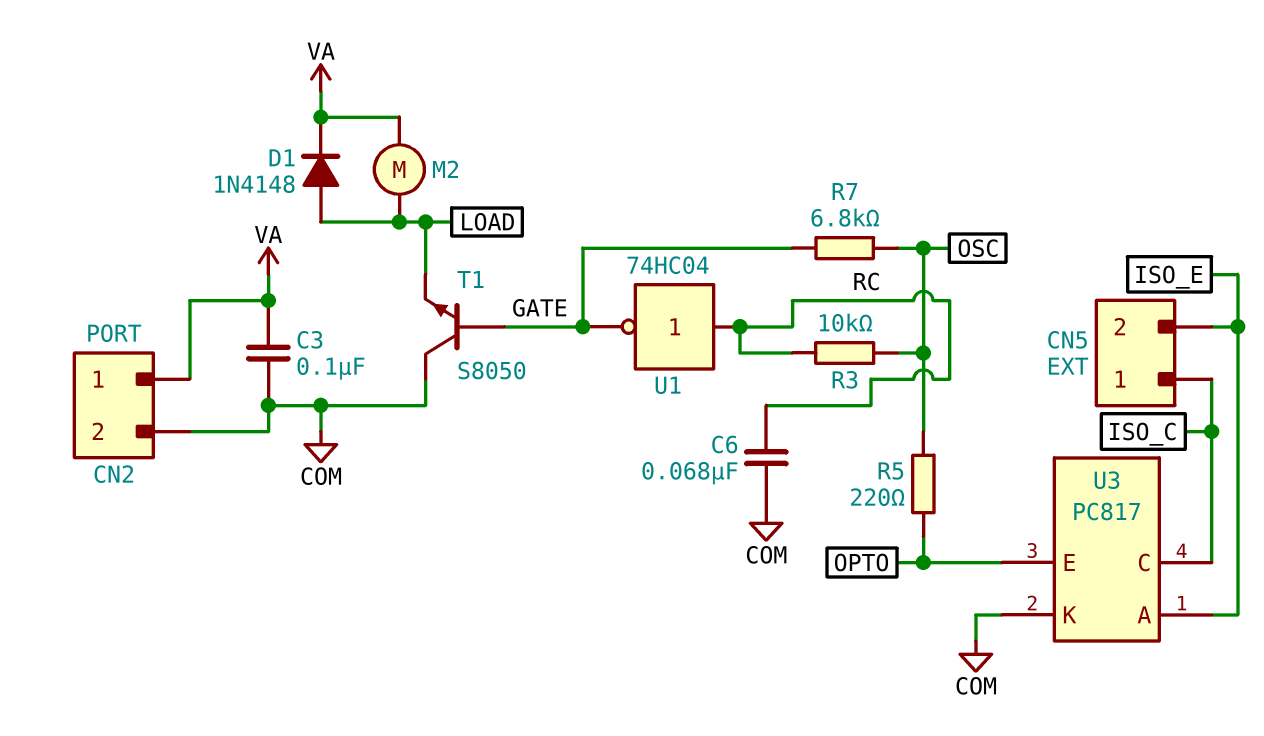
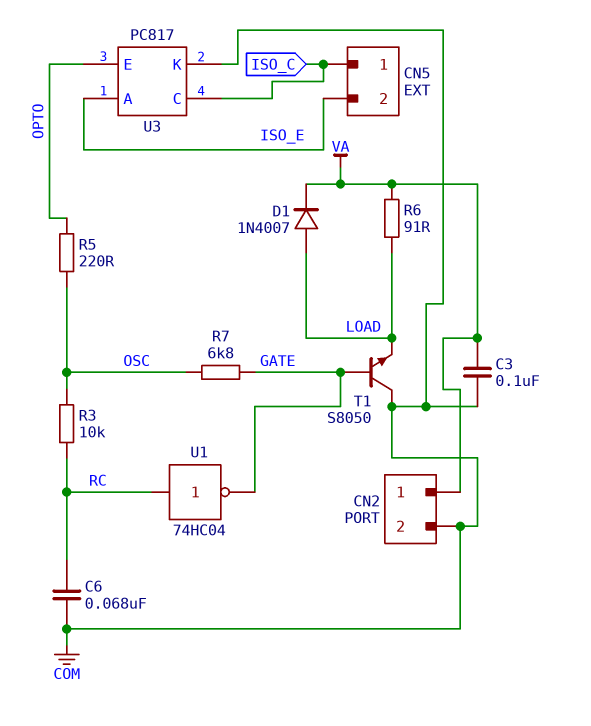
D1: diode 1N4148 (A LOAD, K VA) -> diode 1N4007 (A LOAD, K VA)
M2: motor (LOAD, VA) -> none
R6: none -> 91 (LOAD, VA)

